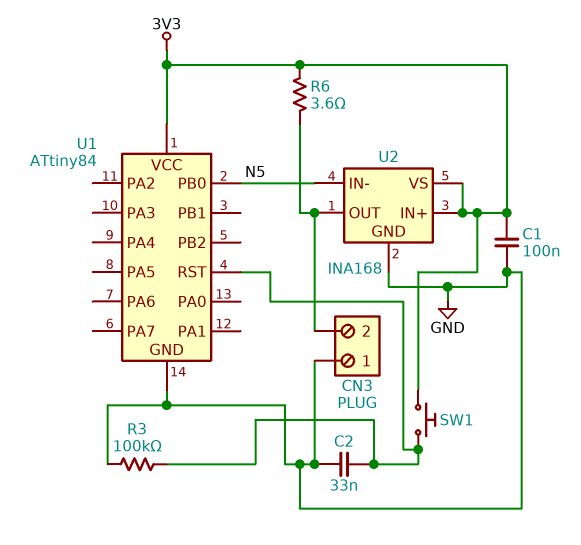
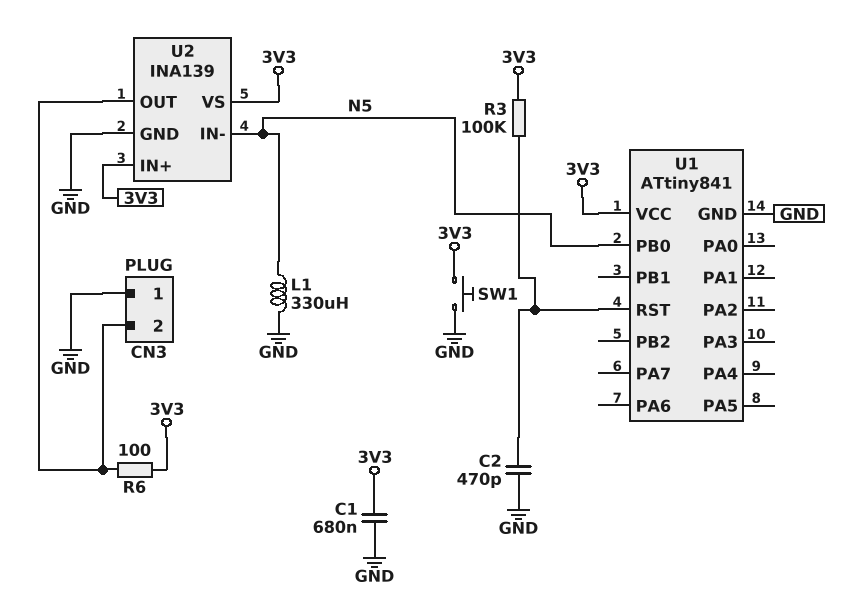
C1: 100nF (3V3, GND) -> 680nF (3V3, GND)
C2: 33nF (GND, U1/RST) -> 470pF (GND, U1/RST)
L1: none -> 330uH (GND, N5)
R3: 100k (GND, U1/RST) -> 100k (3V3, U1/RST)
R6: 3.6 (3V3, CN3/2) -> 100 (3V3, CN3/2)
SW1: button (3V3, U1/RST) -> button (3V3, GND)
U1: ATtiny84 -> ATtiny841
U2: INA168 -> INA139

